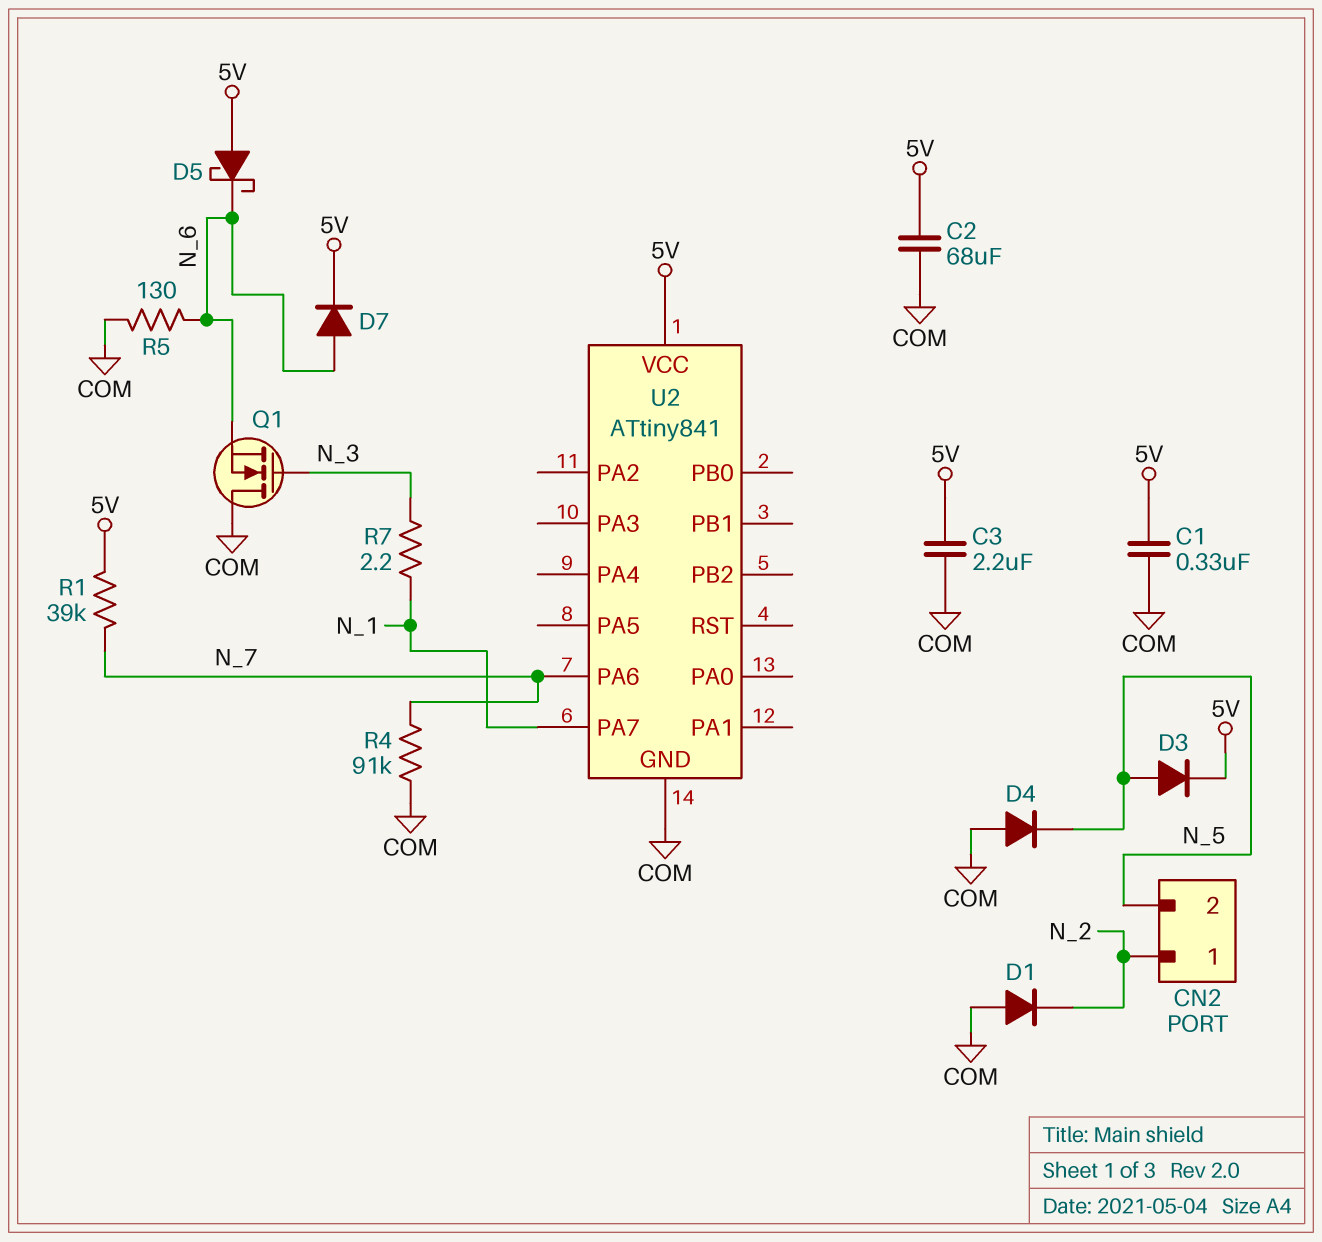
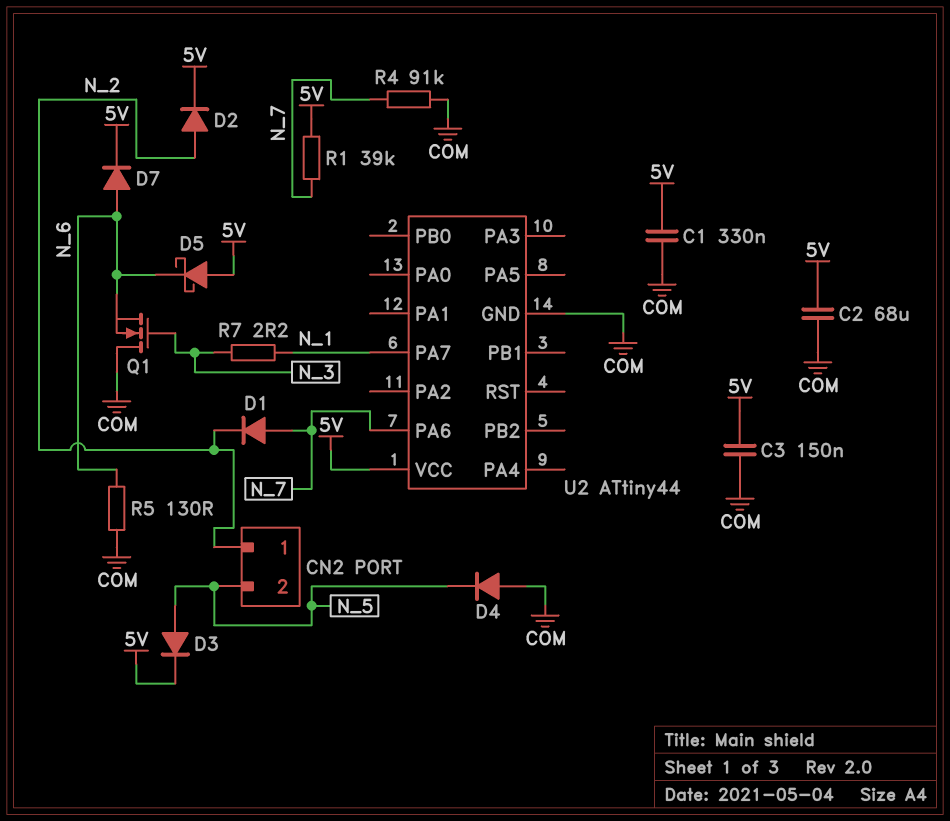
C3: 2.2uF (5V, COM) -> 150nF (5V, COM)
D1: diode (A COM, K N_2) -> diode (A N_7, K N_2)
D2: none -> diode (A N_2, K 5V)
U2: ATtiny841 -> ATtiny44

